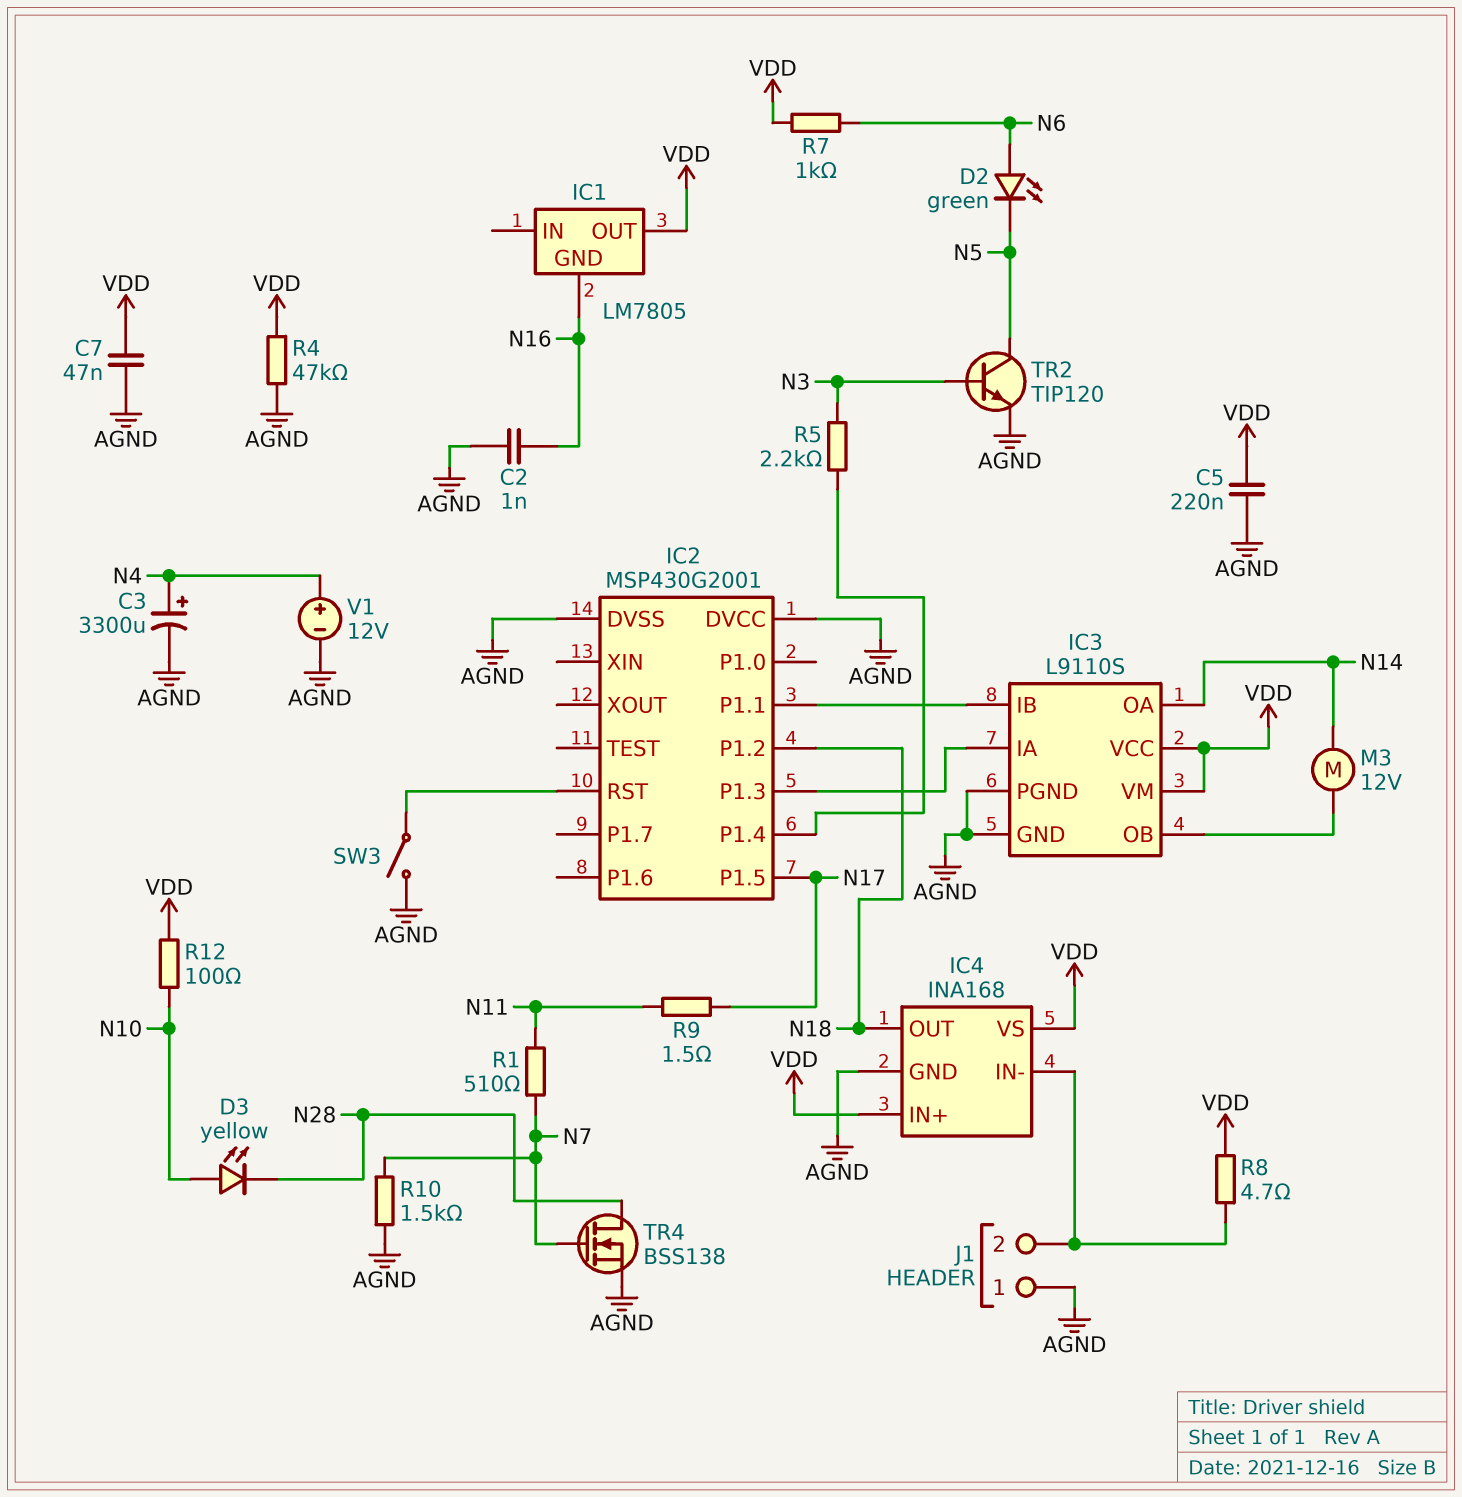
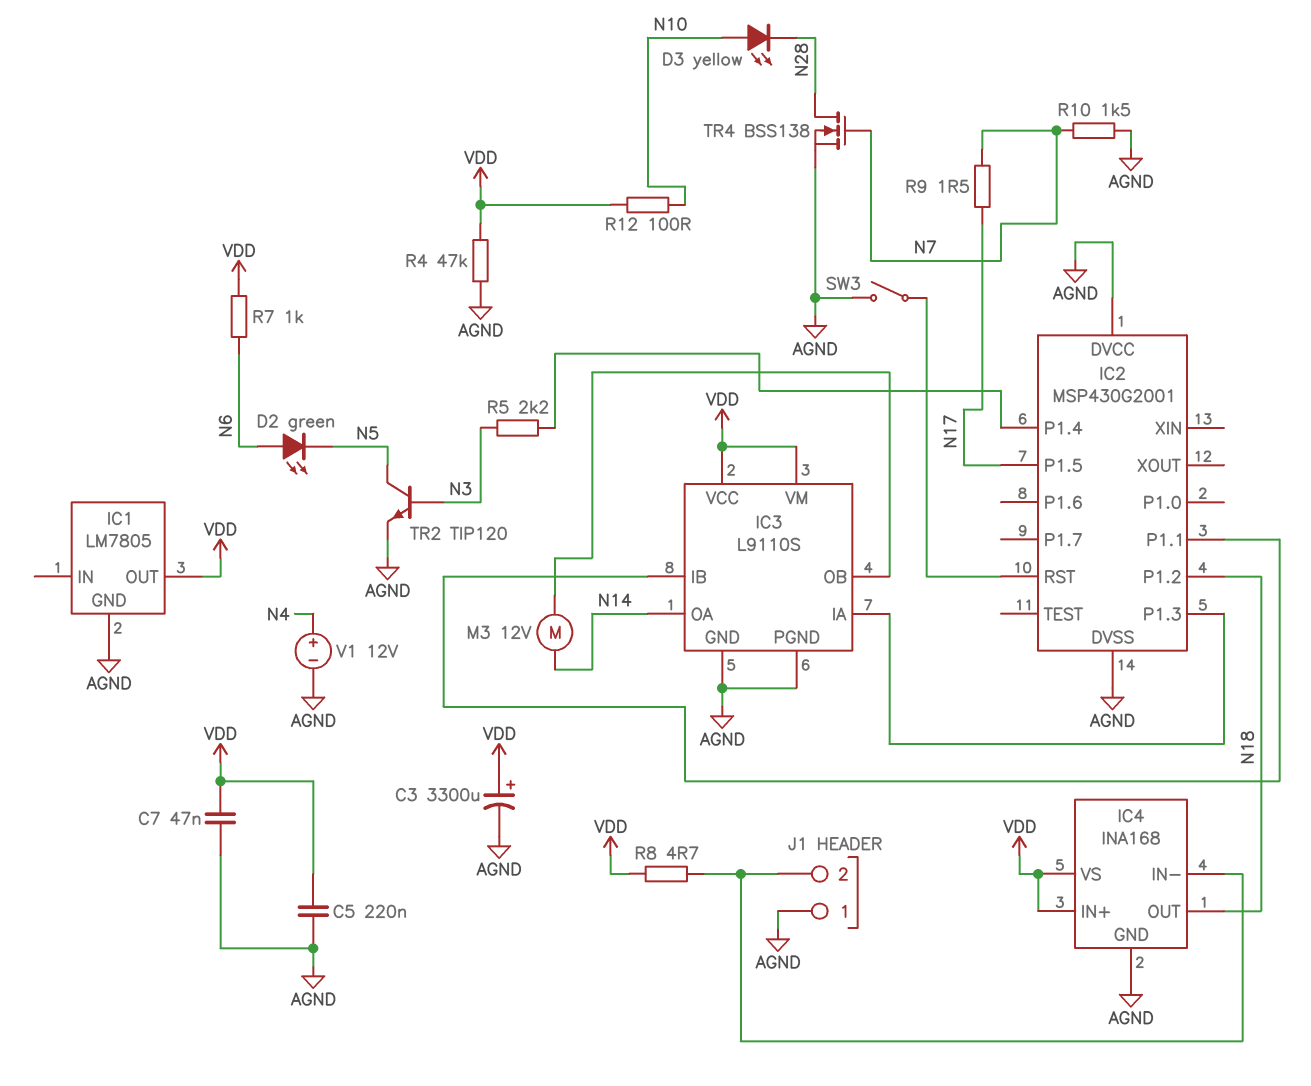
C2: 1nF (AGND, N16) -> none
C3: 3300uF (plus N4, minus AGND) -> 3300uF (plus VDD, minus AGND)
IC1 pin GND: N16 -> AGND
R1: 510 (N7, N11) -> none
R9: 1.5 (N11, N17) -> 1.5 (N7, N17)

